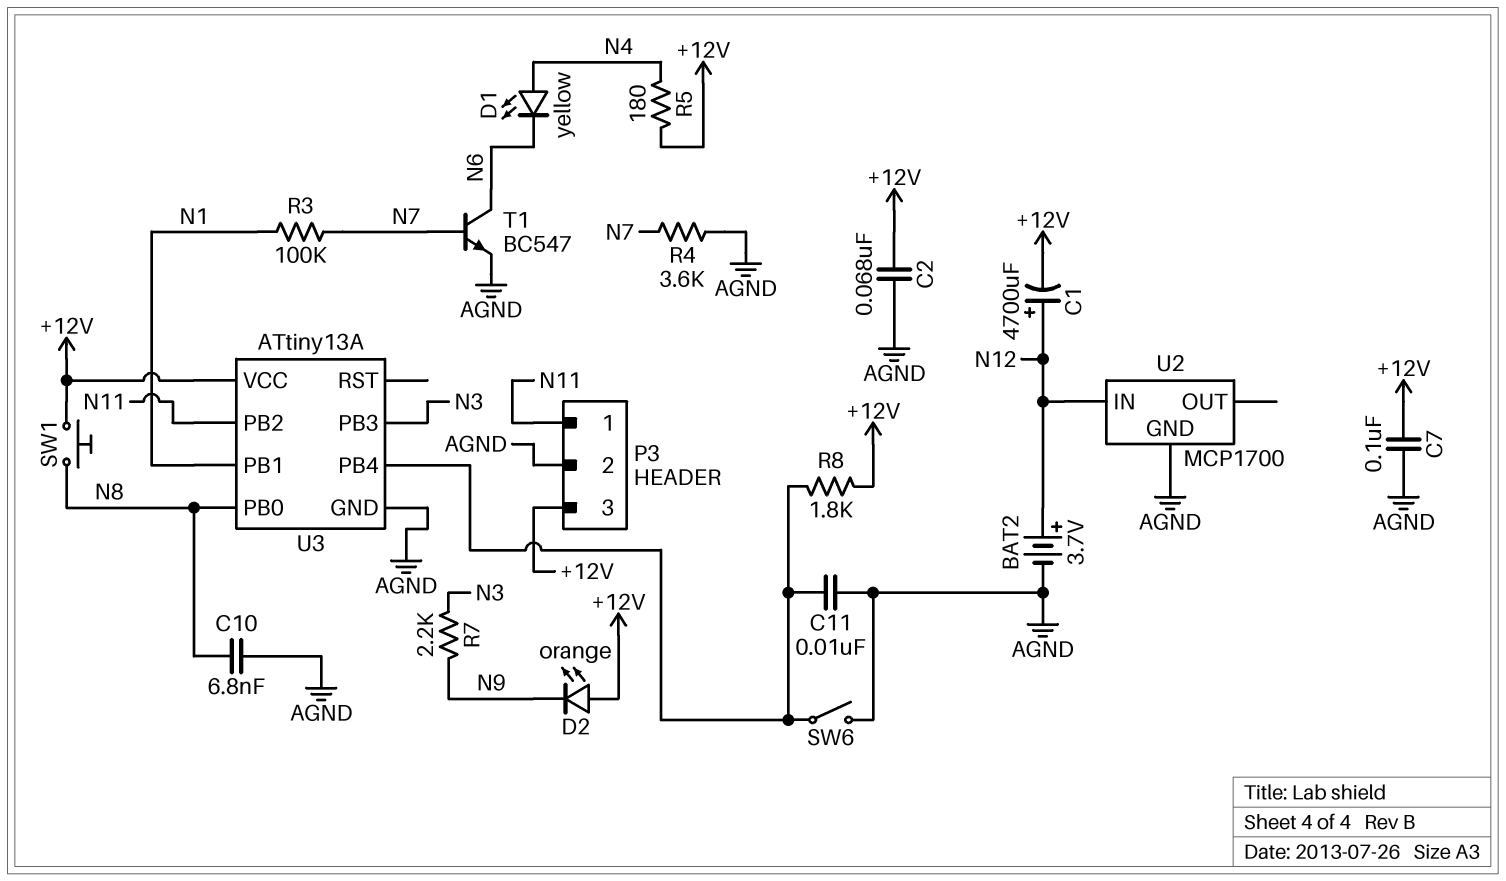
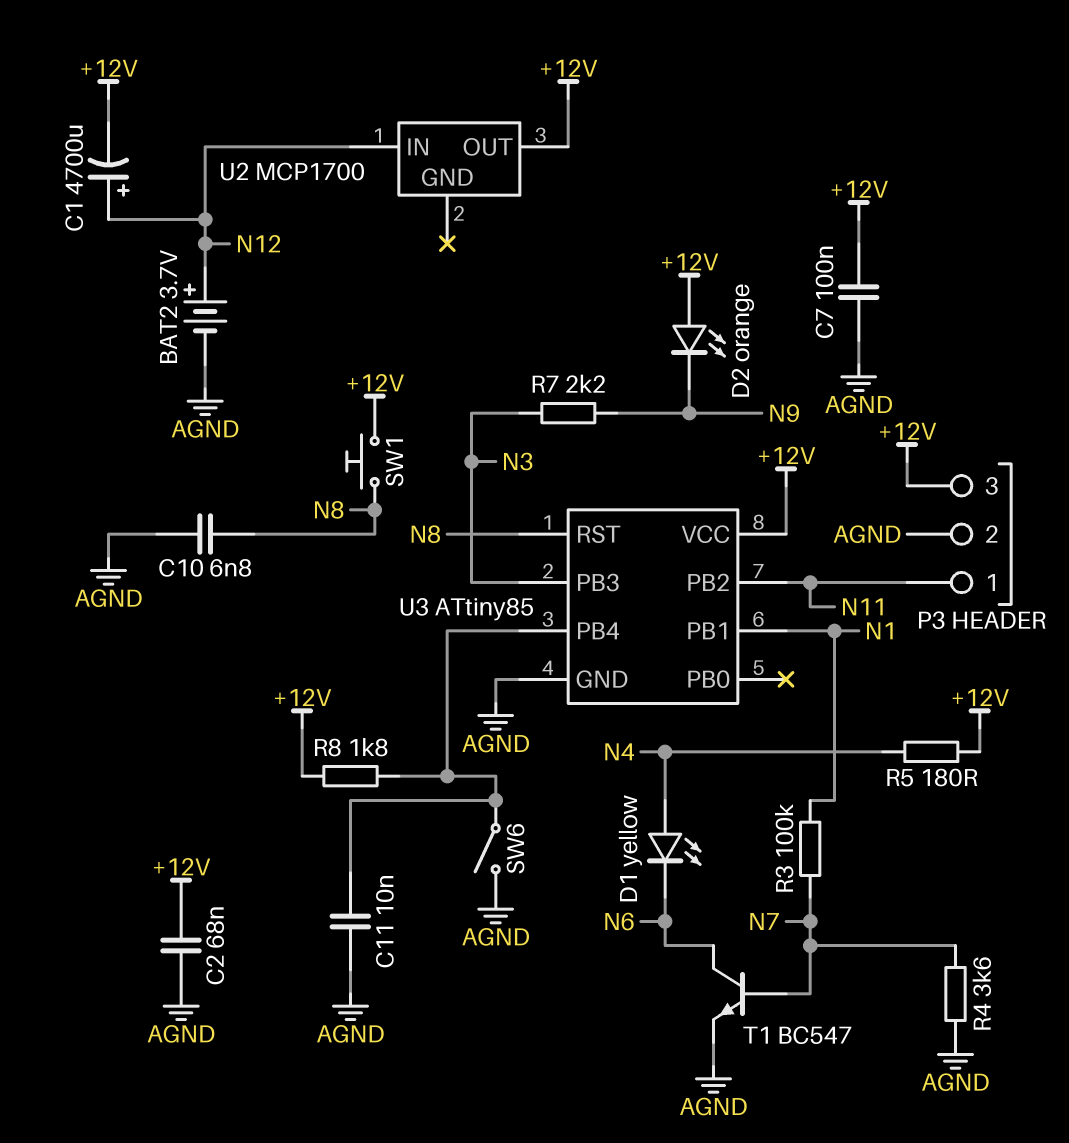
U2 pin GND: AGND -> none
U2 pin OUT: none -> +12V
U3: ATtiny13A -> ATtiny85
U3 pin PB0: N8 -> none
U3 pin RST: none -> N8

